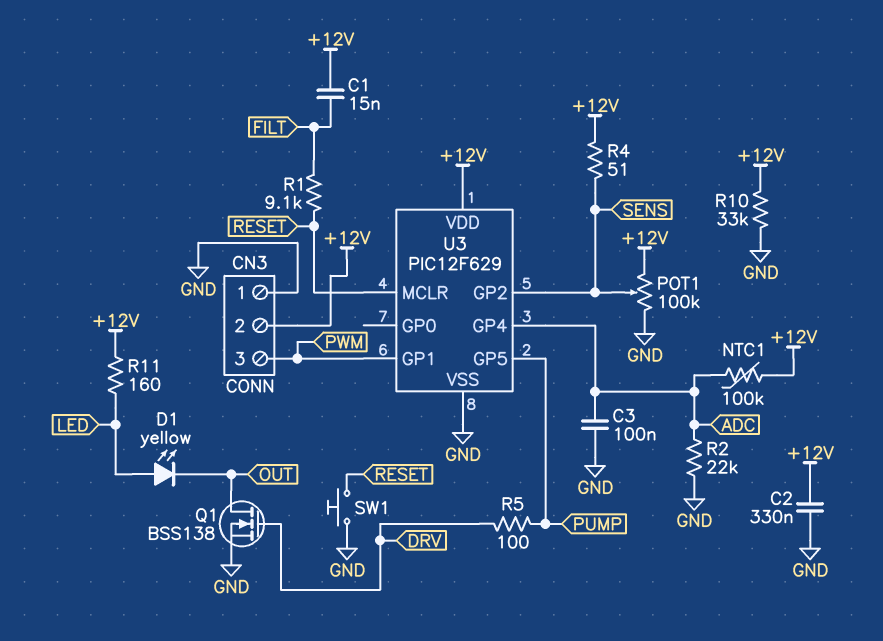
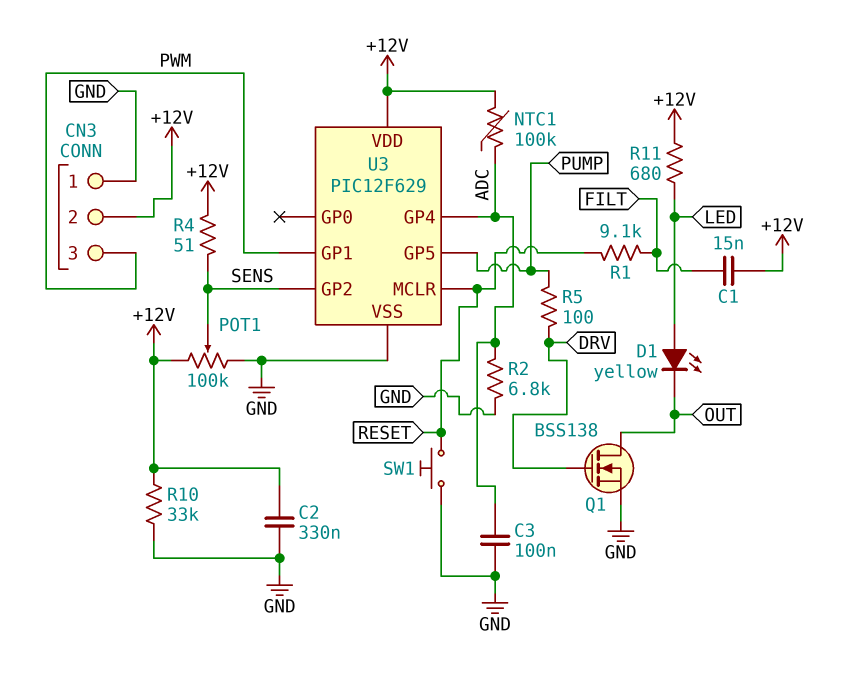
R2: 22k (ADC, GND) -> 6.8k (ADC, GND)
R11: 160 (+12V, LED) -> 680 (+12V, LED)

